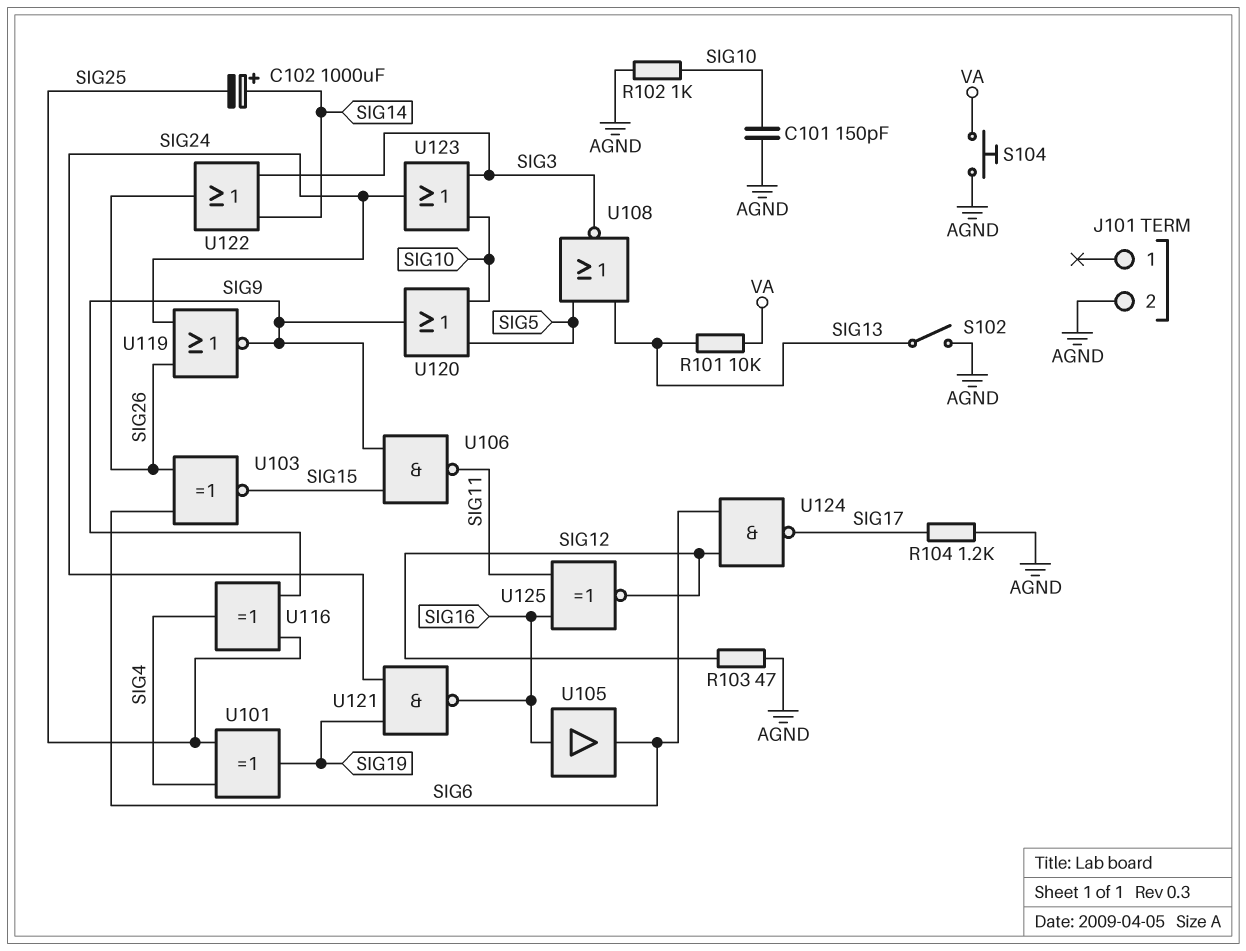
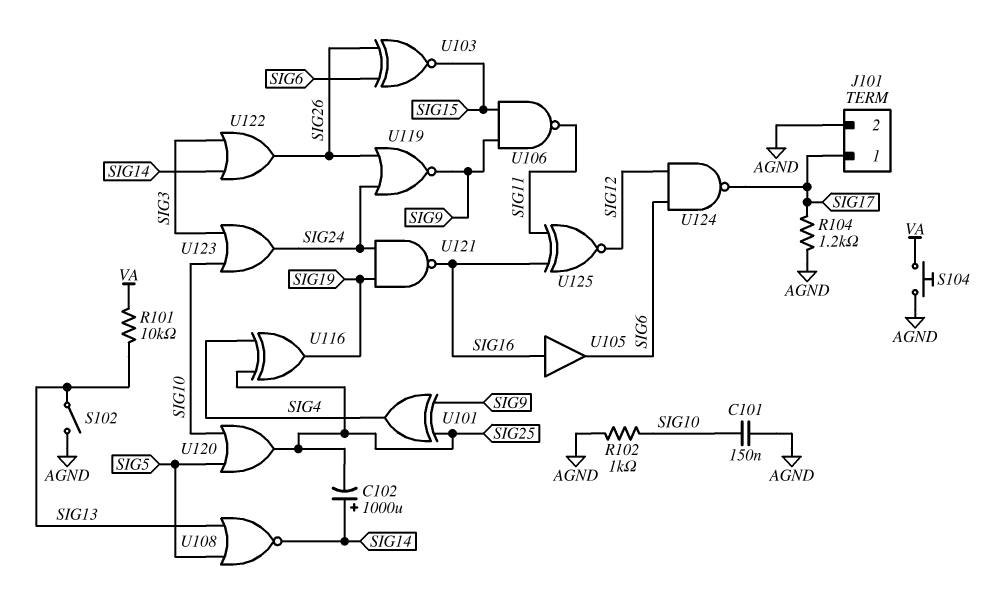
C101: 150pF (AGND, SIG10) -> 150nF (AGND, SIG10)
J101 pin 1: none -> SIG17
R103: 47 (AGND, SIG12) -> none
U101: XOR (in SIG4, in SIG25, out SIG19) -> XOR (in SIG9, in SIG25, out SIG4)
U108: NOR (in SIG5, in SIG13, out SIG3) -> NOR (in SIG5, in SIG13, out SIG14)
U116: XOR (in SIG9, in SIG25, out SIG4) -> XOR (in SIG4, in SIG25, out SIG19)
U120: OR (in SIG5, in SIG10, out SIG9) -> OR (in SIG5, in SIG10, out SIG25)

